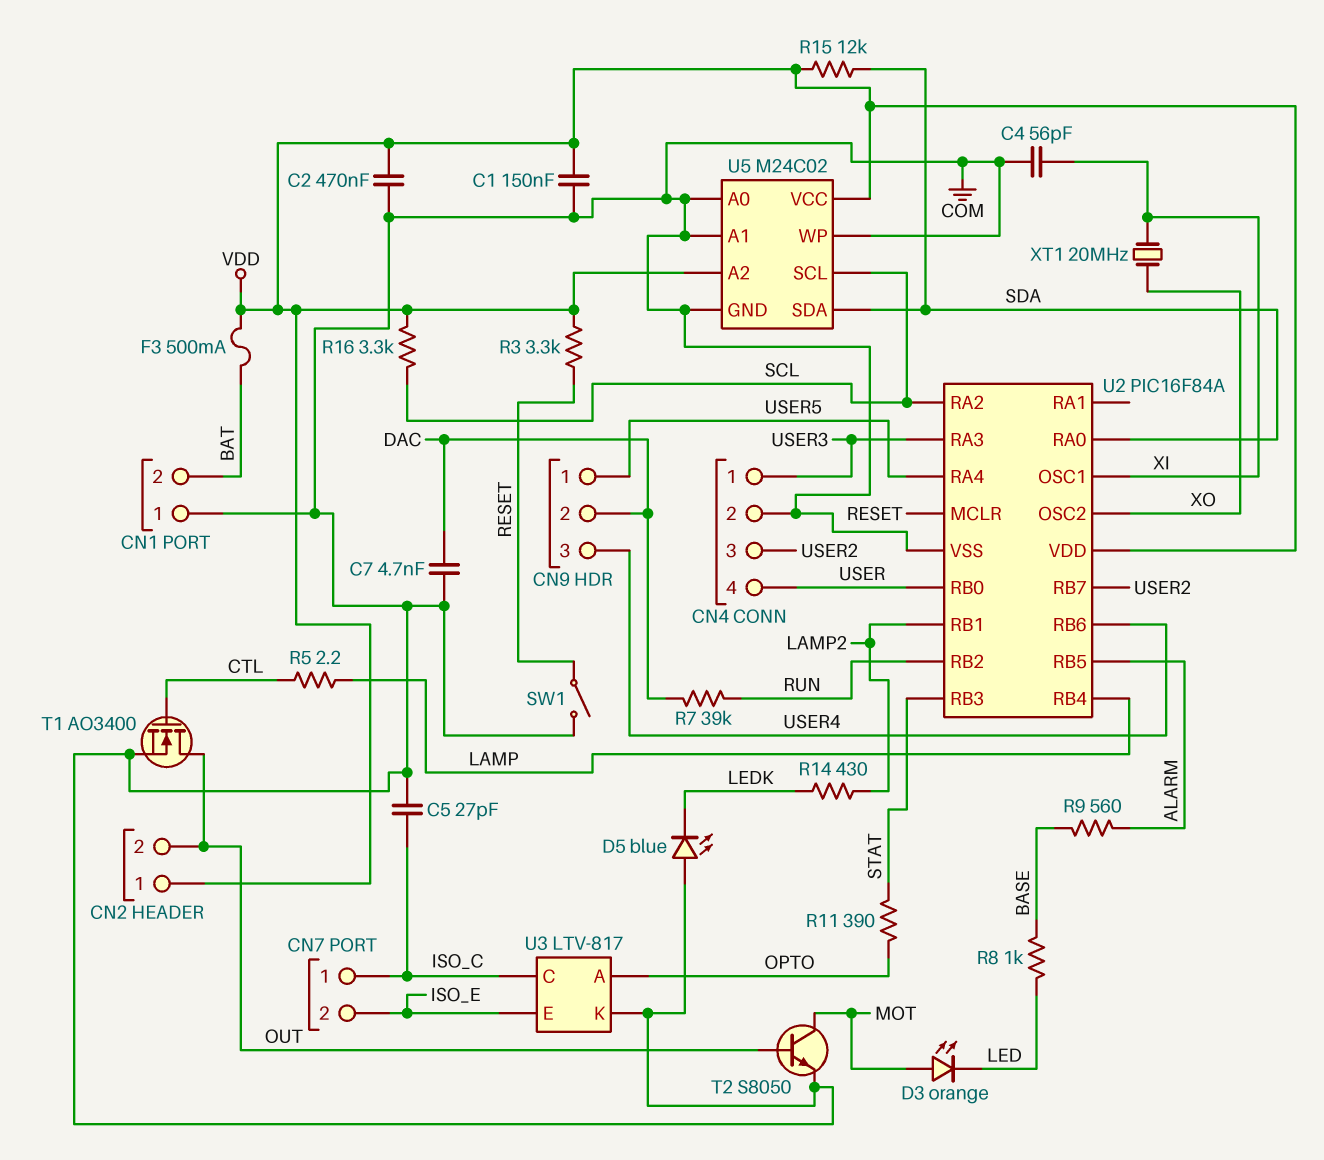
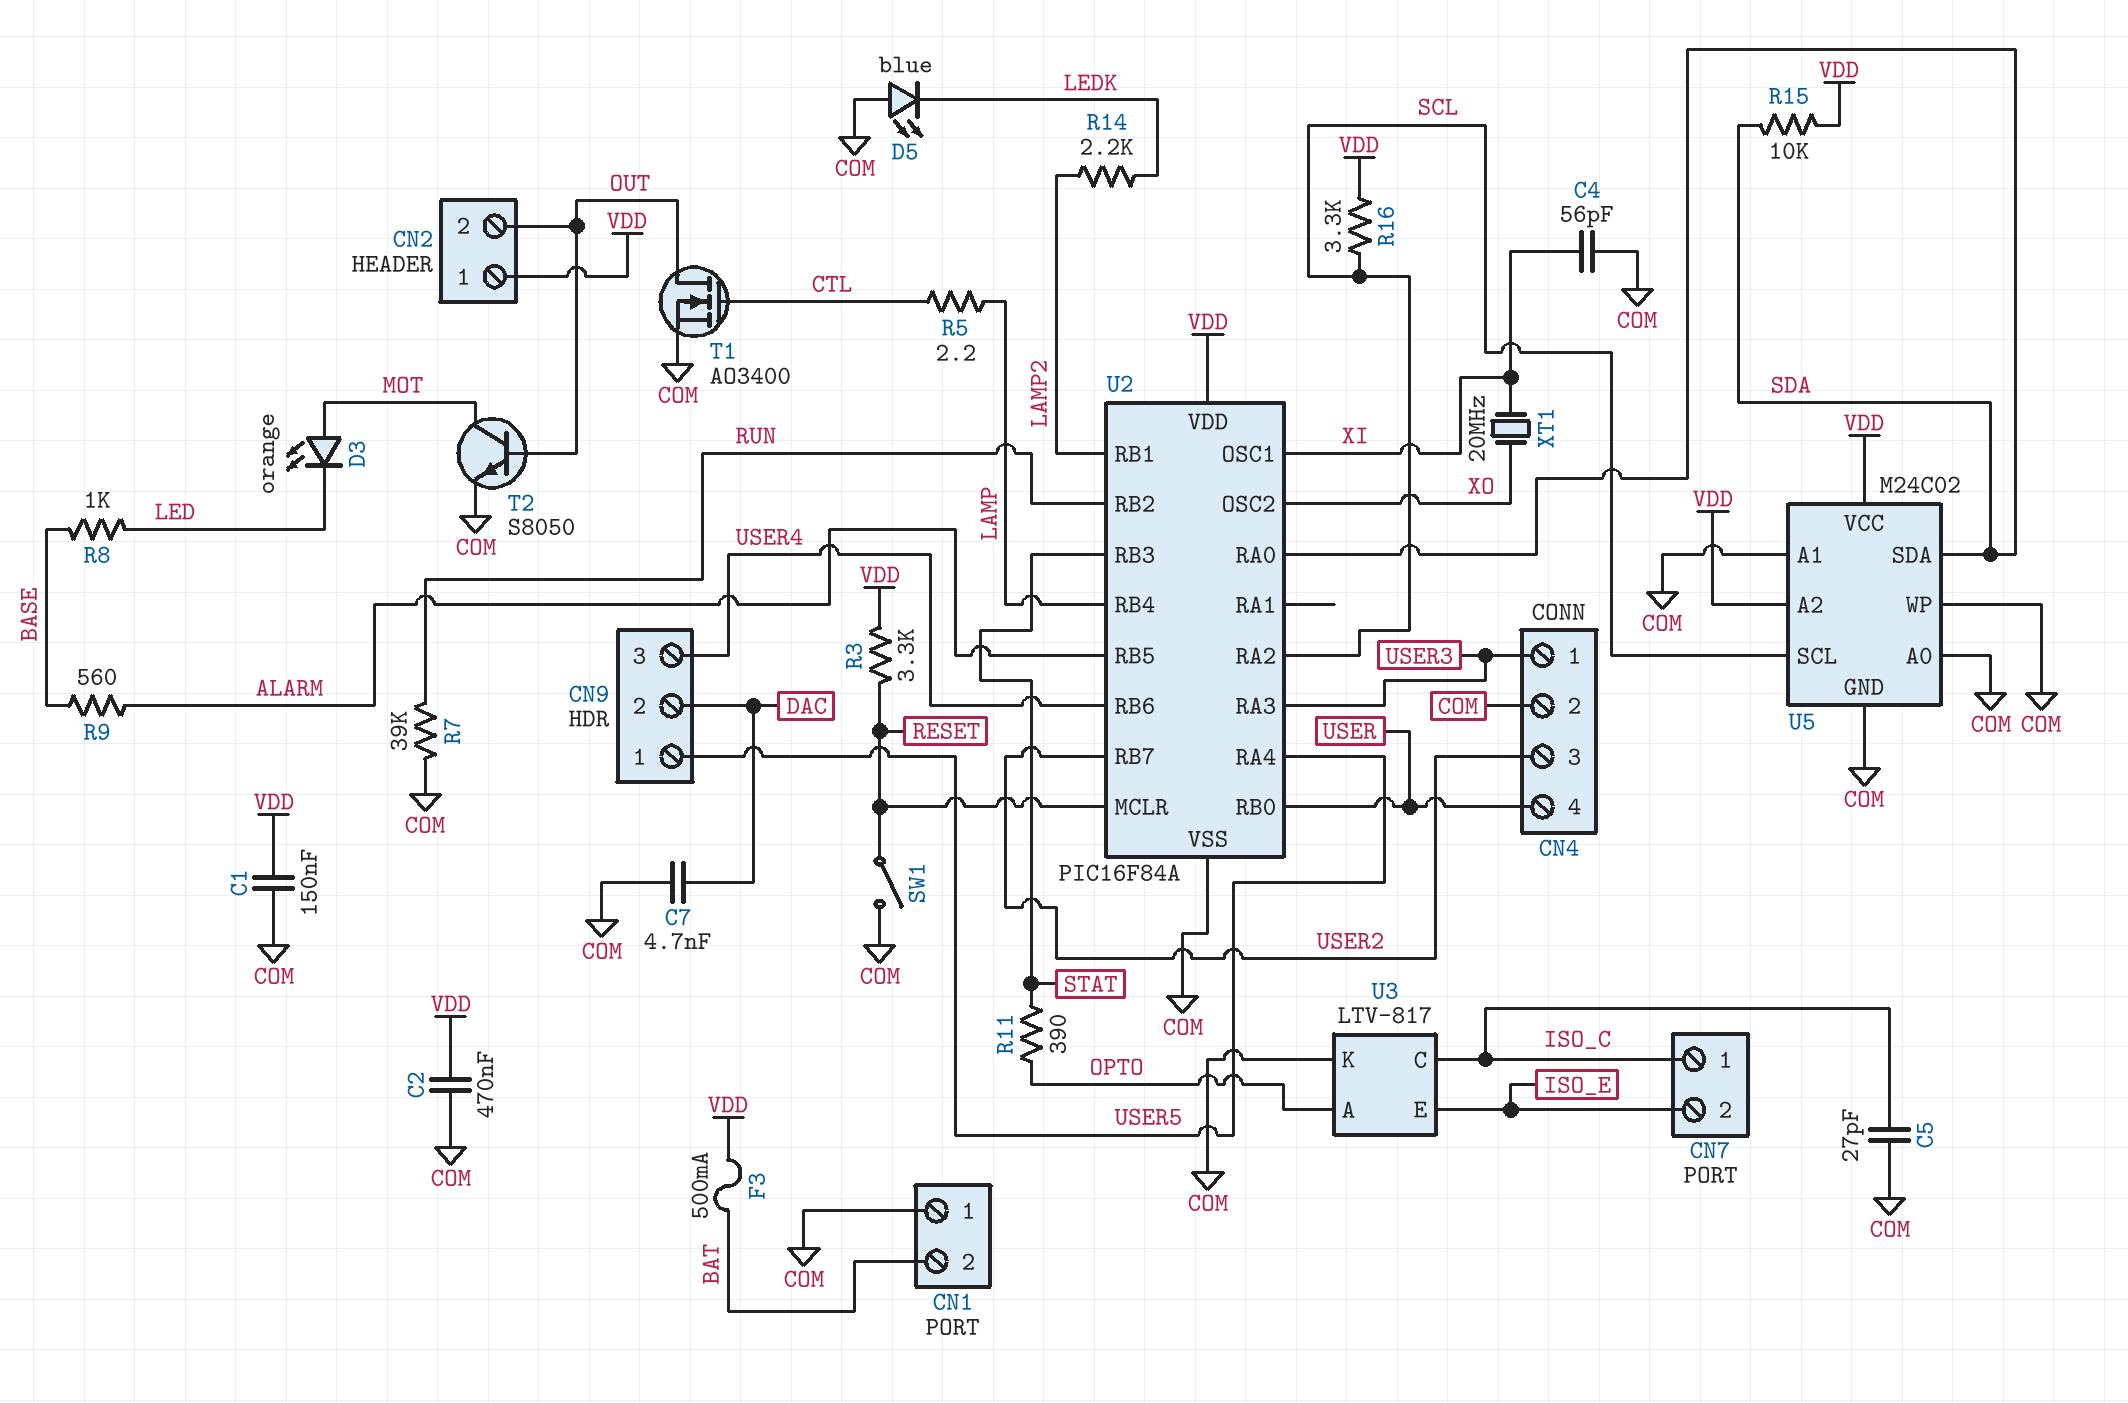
R7: 39k (DAC, RUN) -> 39k (COM, RUN)
R14: 430 (LAMP2, LEDK) -> 2.2k (LAMP2, LEDK)
R15: 12k (SDA, VDD) -> 10k (SDA, VDD)

